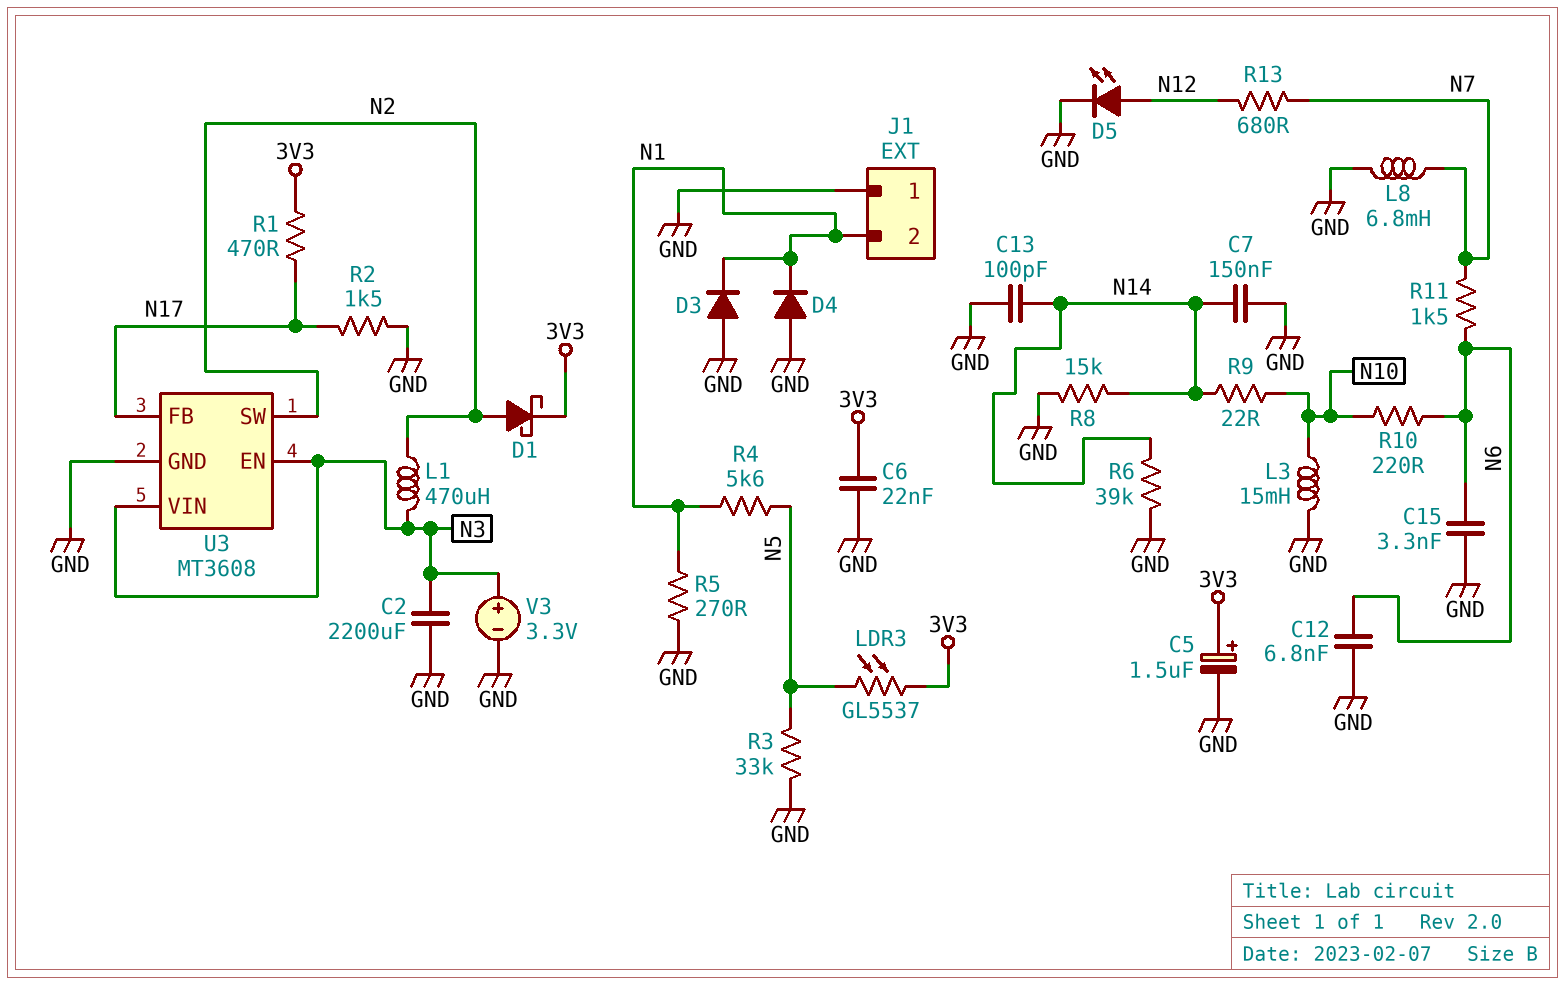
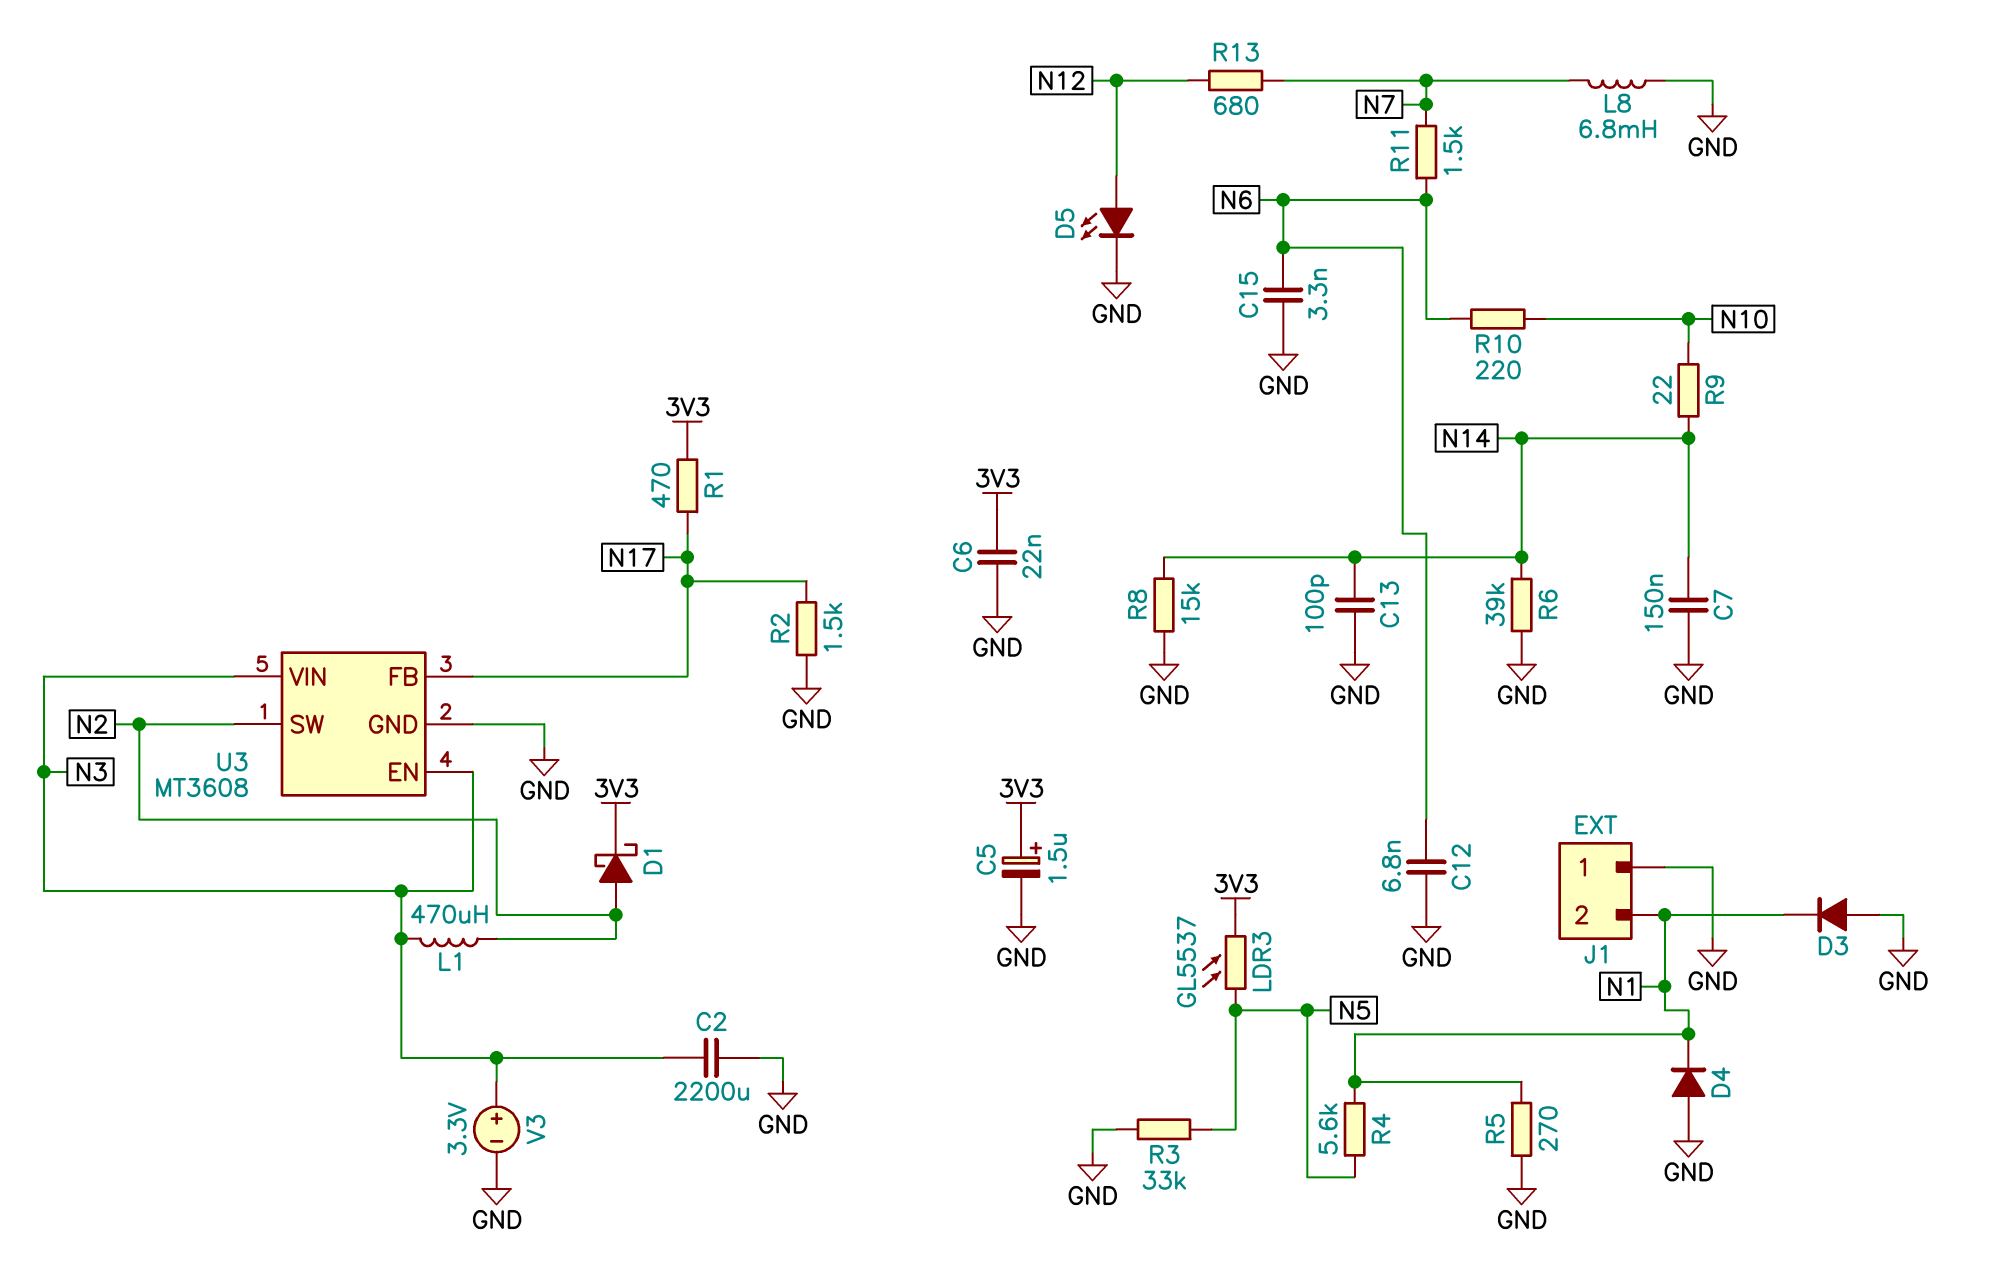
L3: 15mH (GND, N10) -> none

